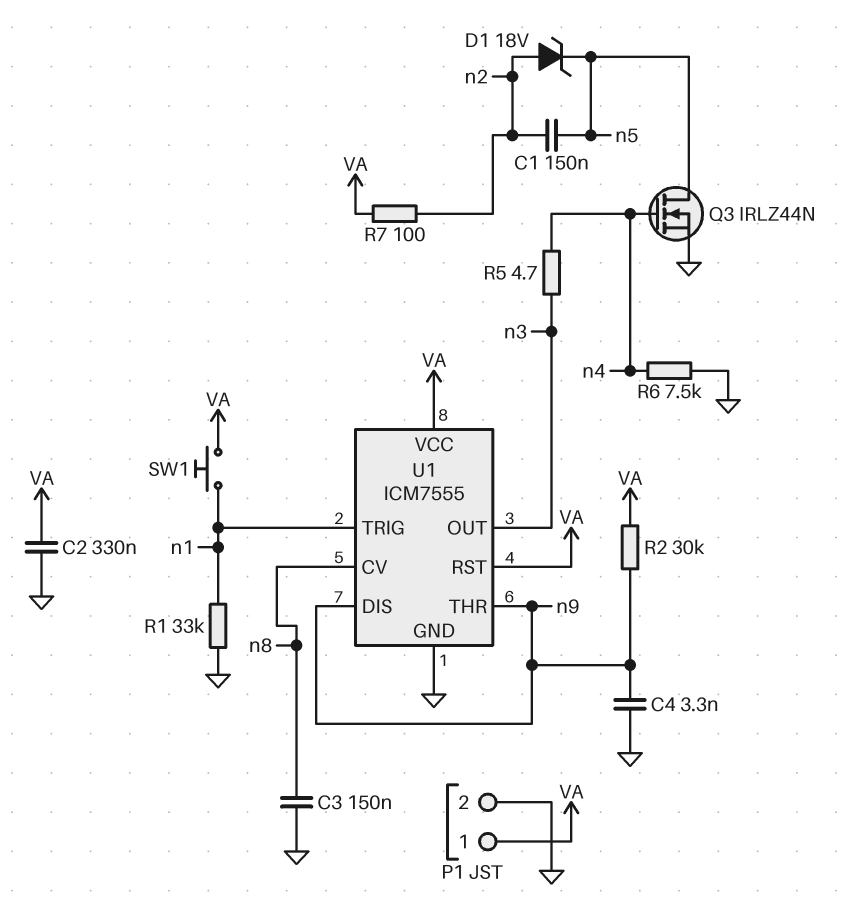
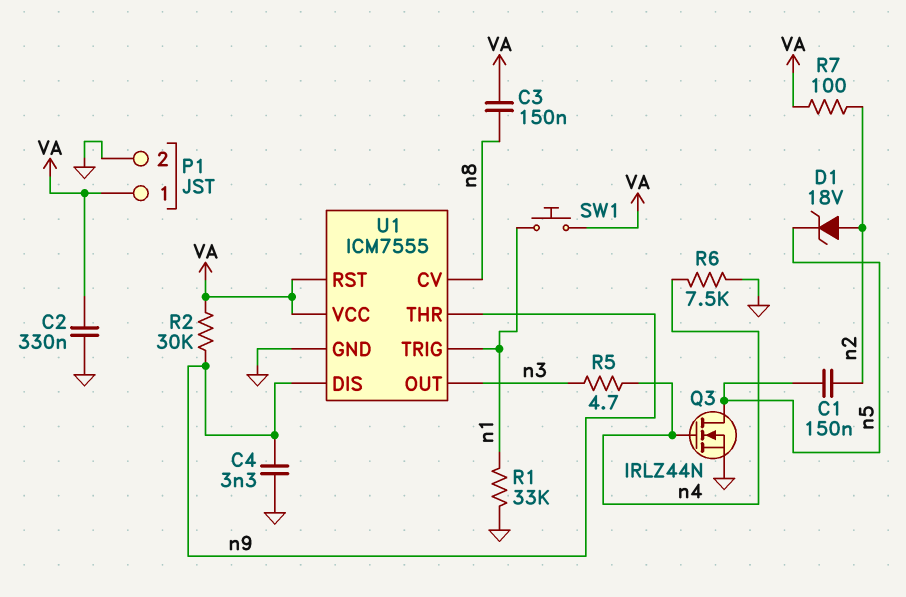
C3: 150nF (GND, n8) -> 150nF (VA, n8)

